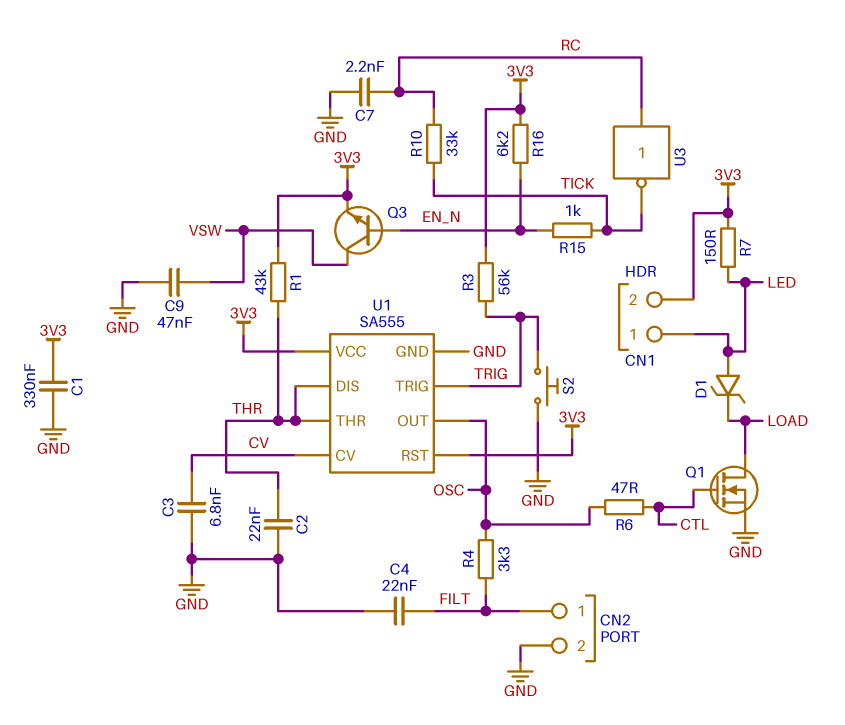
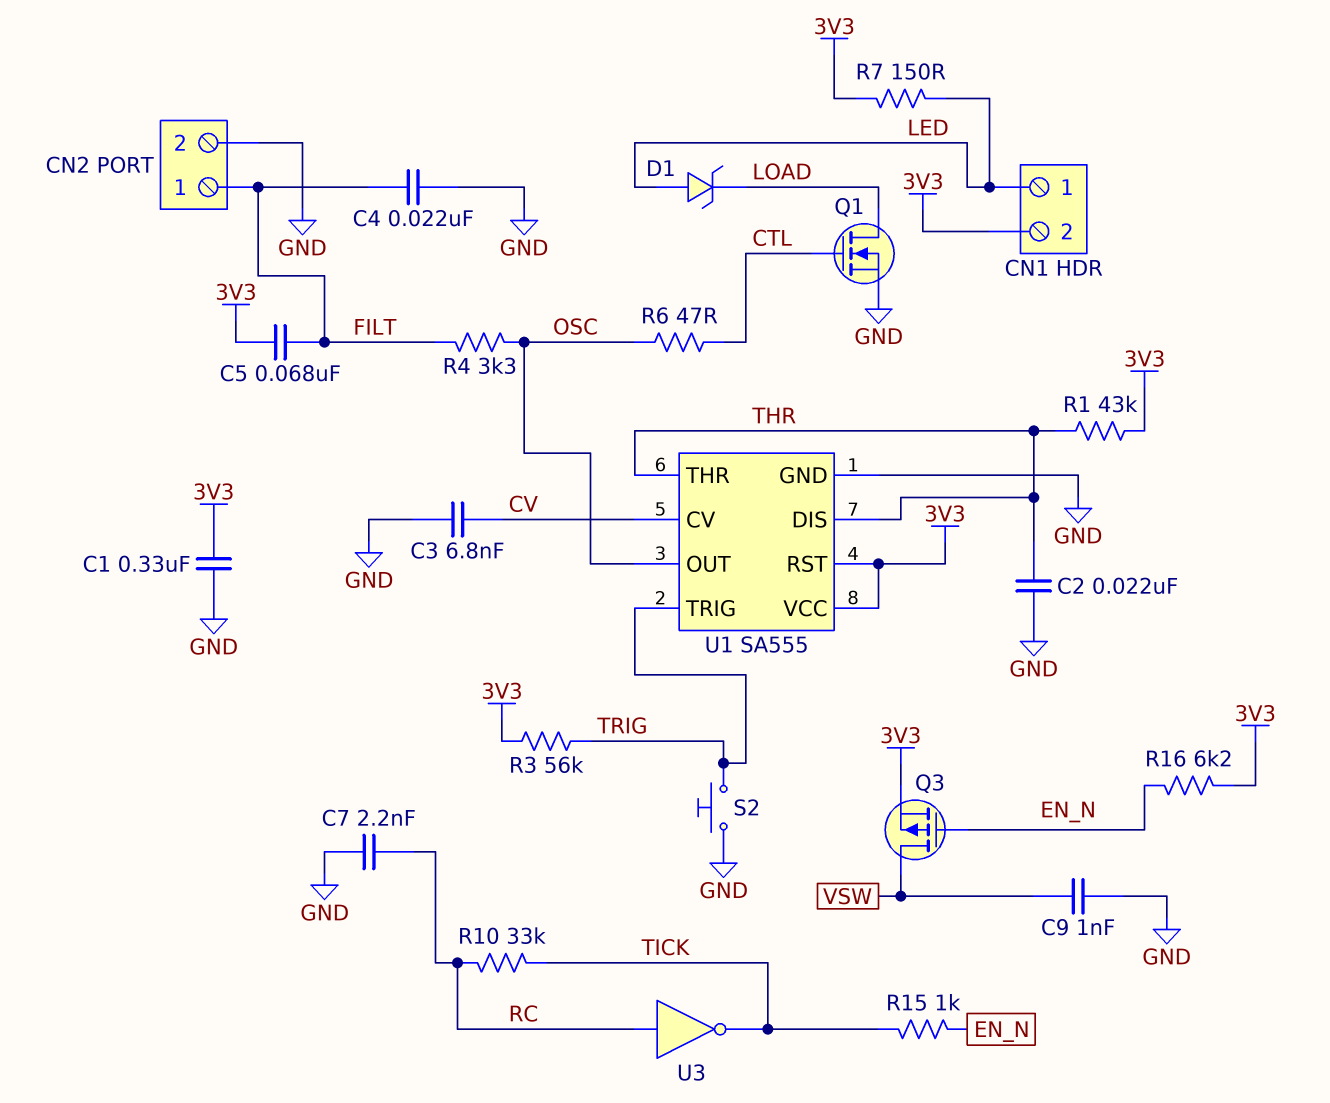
C5: none -> 68nF (3V3, FILT)
C9: 47nF (GND, VSW) -> 1nF (GND, VSW)
Q3: NPN (B EN_N, C VSW, E 3V3) -> PMOS (G EN_N, D VSW, S 3V3)

